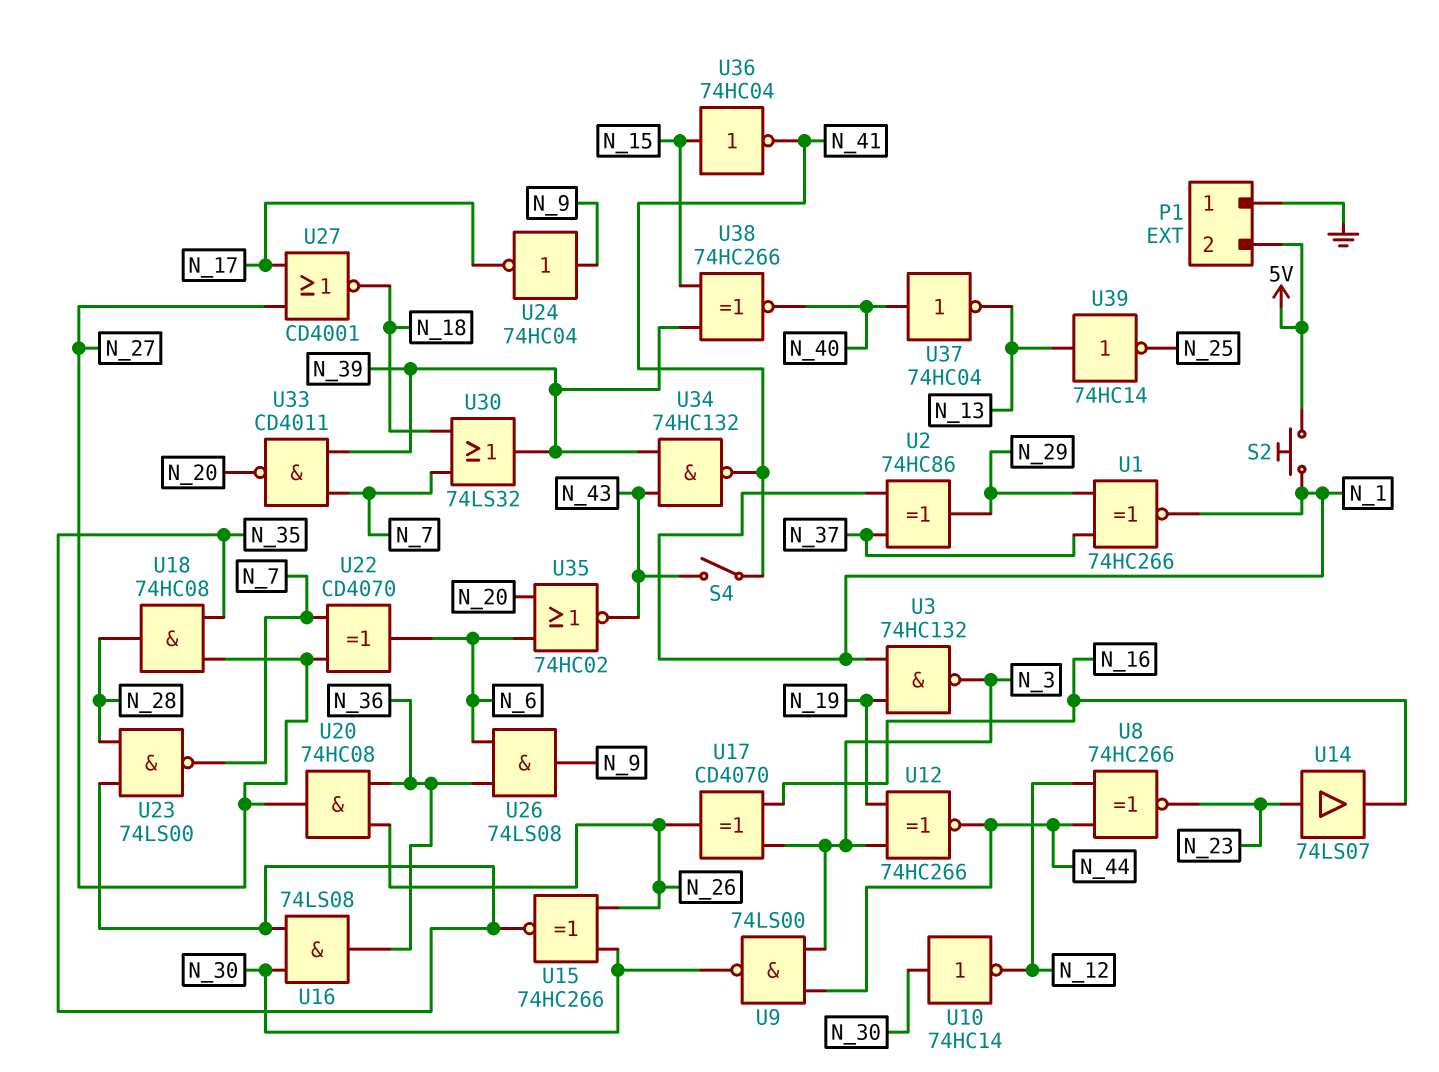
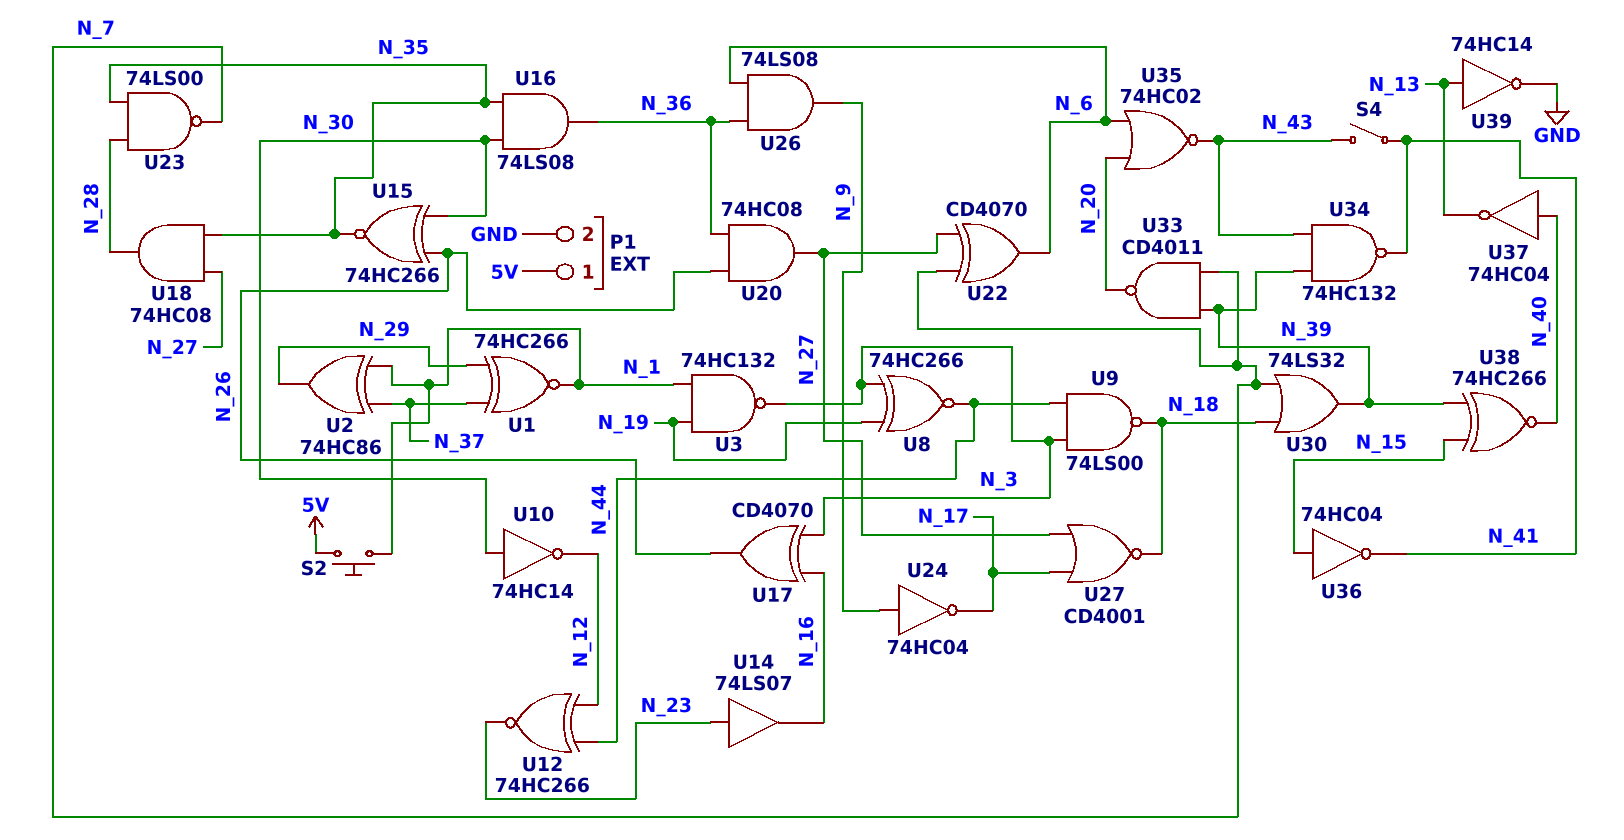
P1 pin 1: GND -> 5V
P1 pin 2: 5V -> GND
U8: XNOR 74HC266 (in N_12, in N_44, out N_23) -> XNOR 74HC266 (in N_3, in N_19, out N_44)
U9: NAND 74LS00 (in N_3, in N_44, out N_30) -> NAND 74LS00 (in N_3, in N_44, out N_18)
U12: XNOR 74HC266 (in N_3, in N_19, out N_44) -> XNOR 74HC266 (in N_12, in N_44, out N_23)
U39: NOT 74HC14 (in N_13, out N_25) -> NOT 74HC14 (in N_13, out GND)

